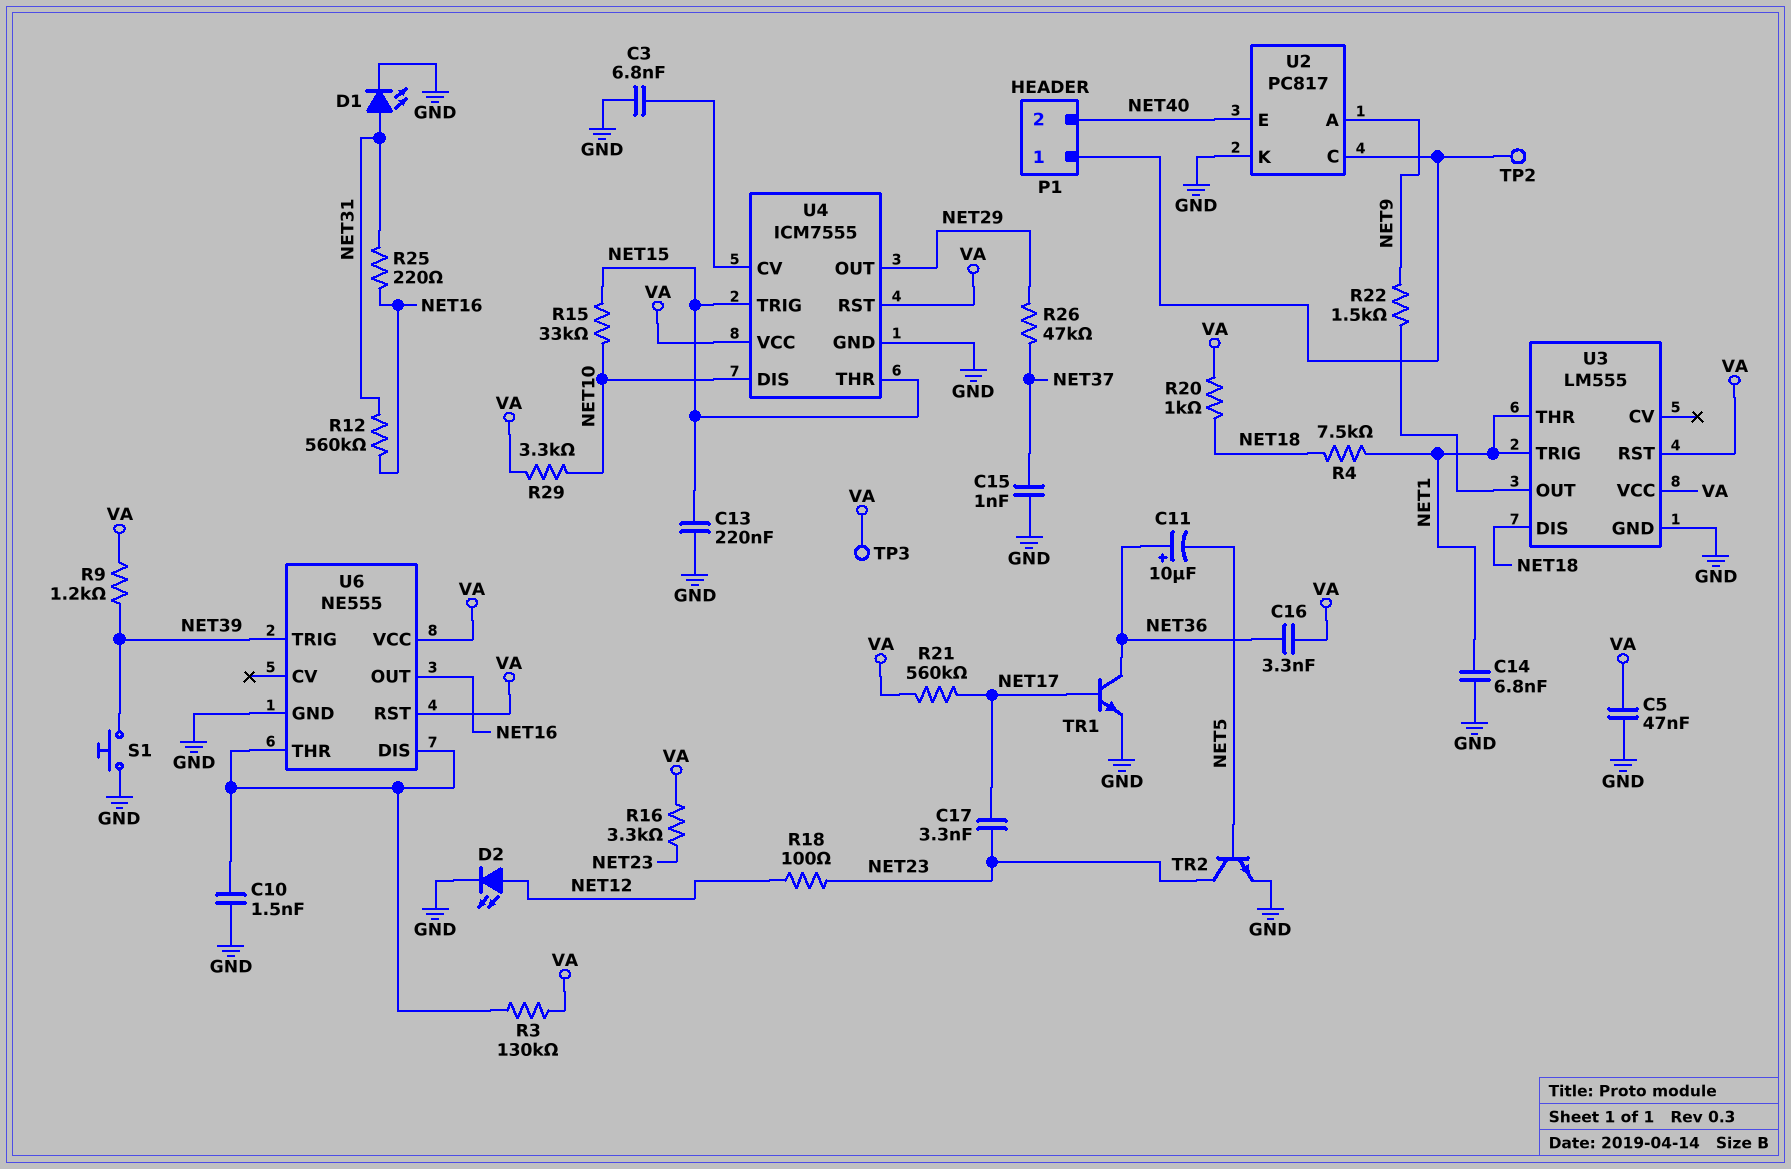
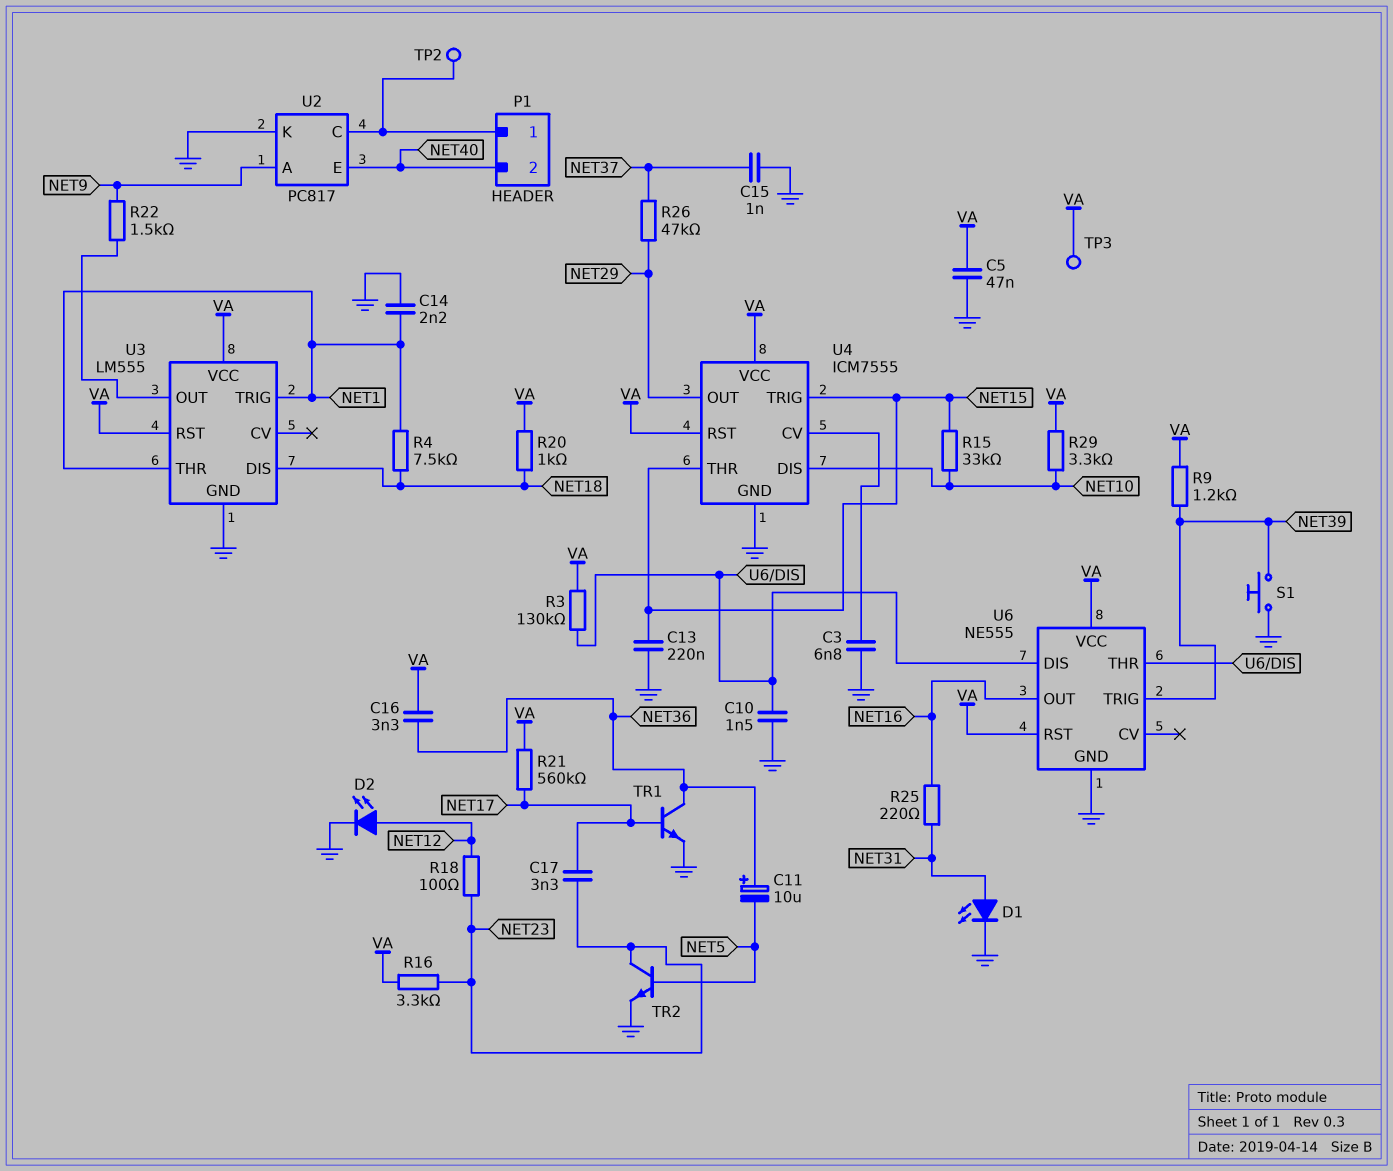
C14: 6.8nF (GND, NET1) -> 2.2nF (GND, NET1)
R12: 560k (NET16, NET31) -> none

